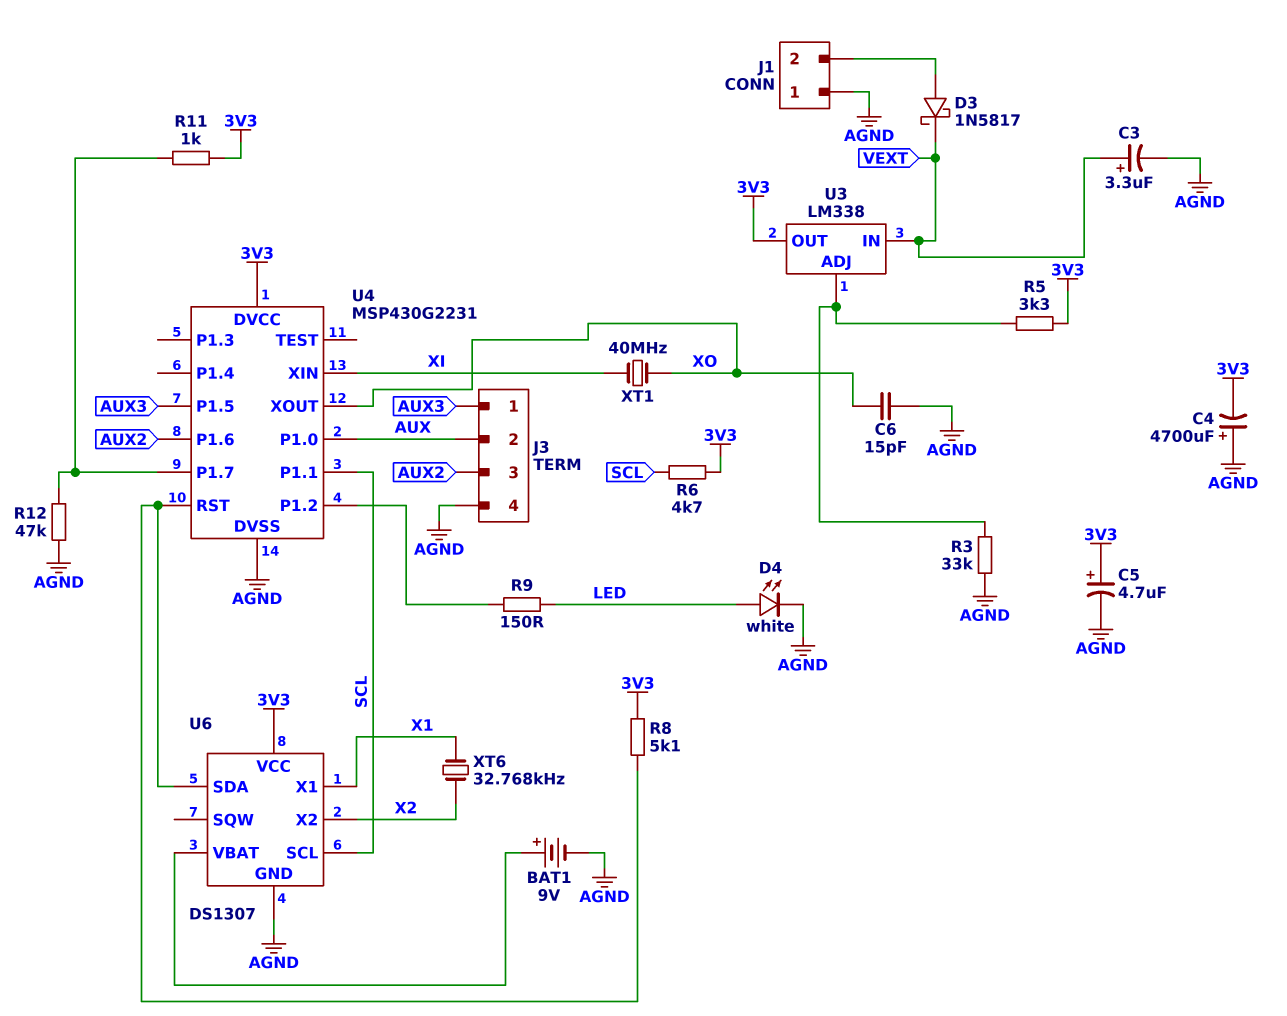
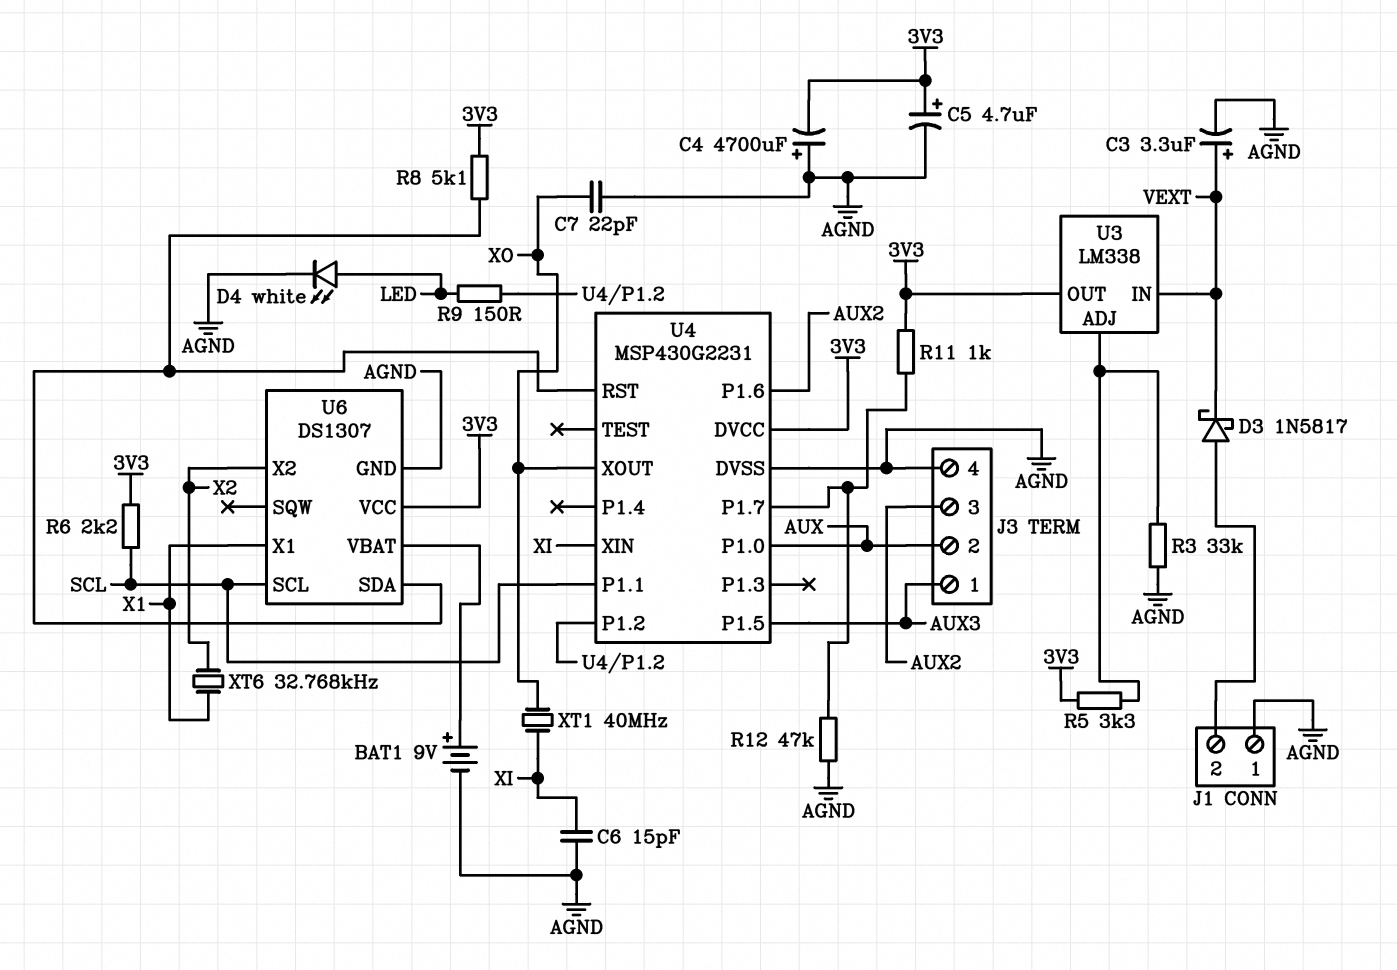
C6: 15pF (AGND, XO) -> 15pF (AGND, XI)
C7: none -> 22pF (AGND, XO)
R6: 4.7k (3V3, SCL) -> 2.2k (3V3, SCL)

